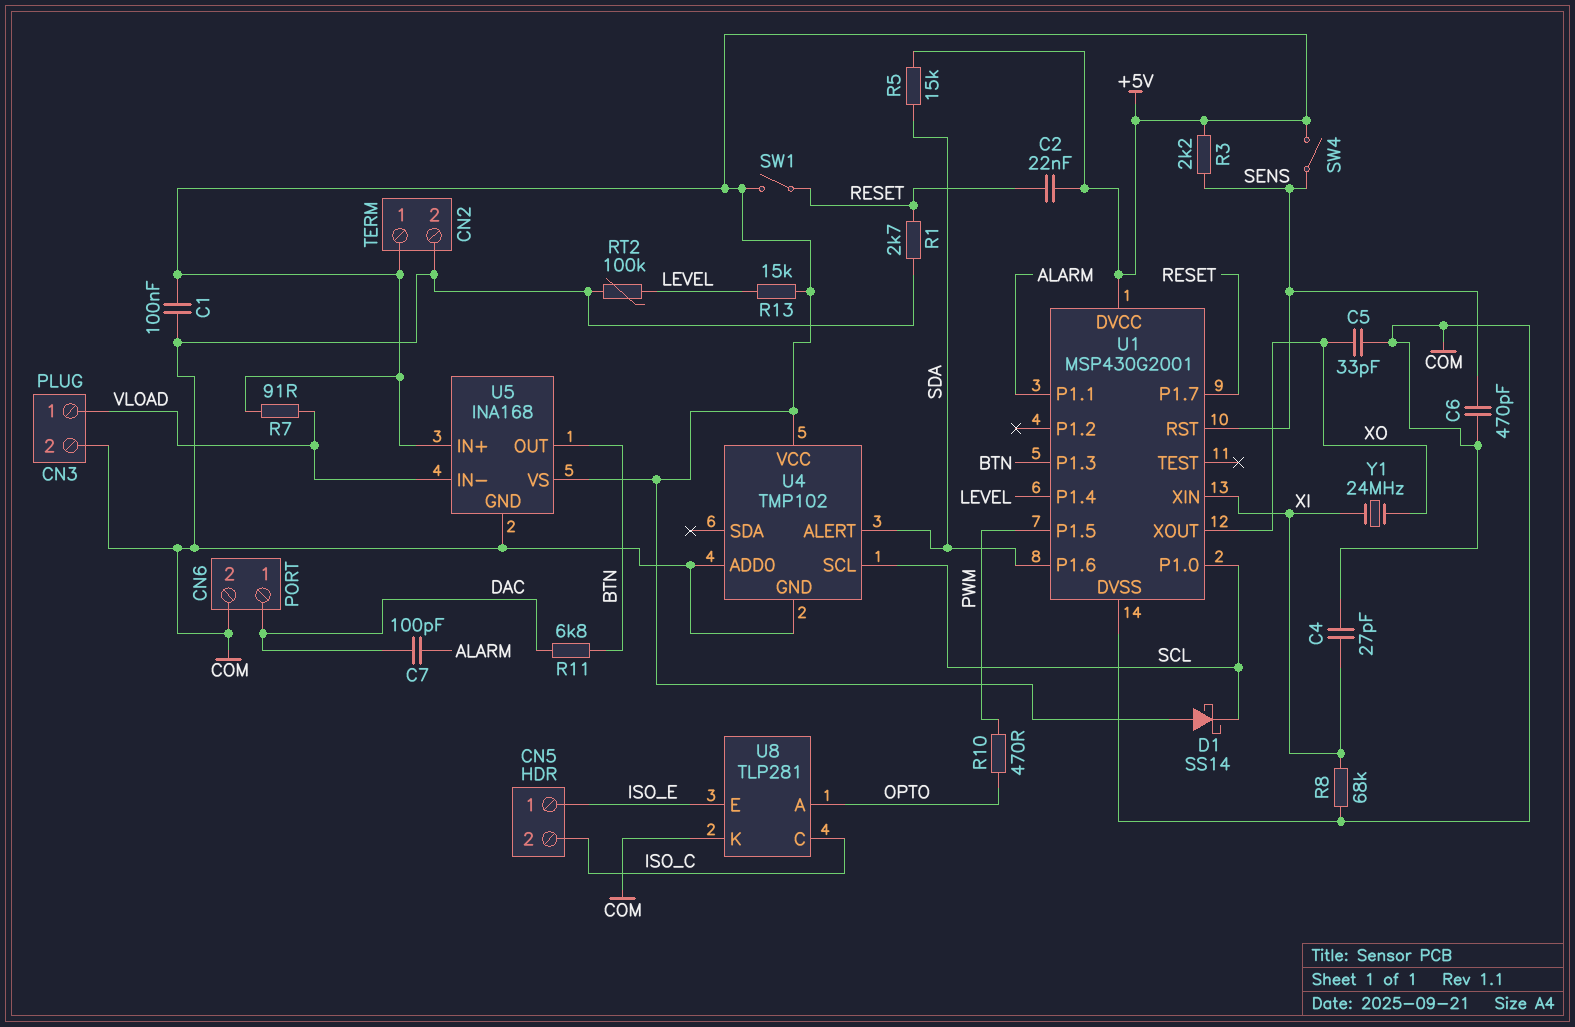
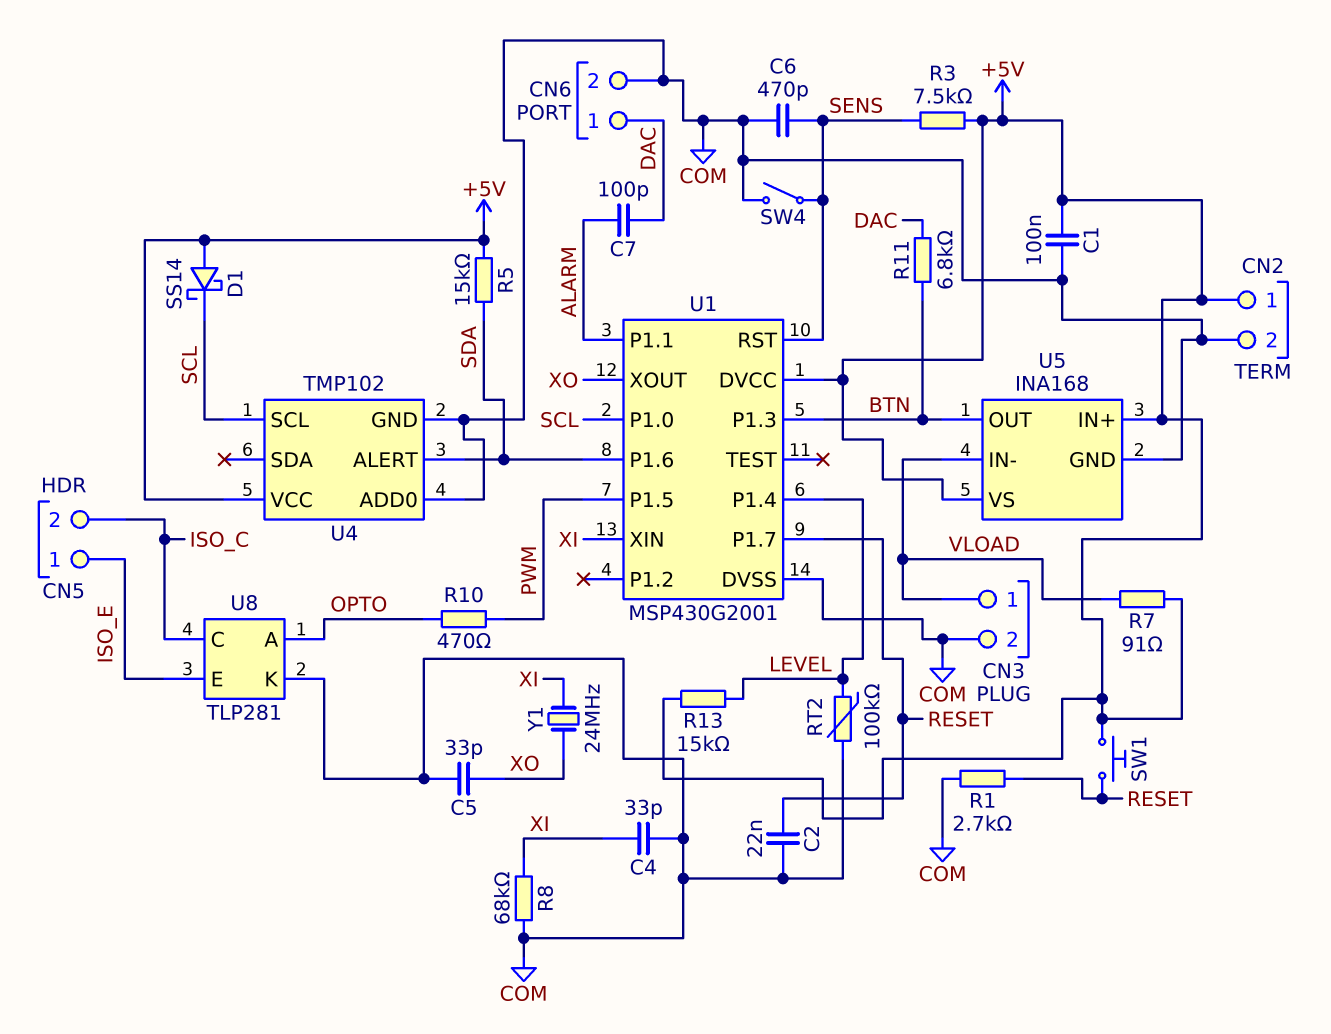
C2: 22nF (+5V, RESET) -> 22nF (COM, RESET)
C4: 27pF (COM, XI) -> 33pF (COM, XI)
R3: 2.2k (+5V, SENS) -> 7.5k (+5V, SENS)
SW1: switch (+5V, RESET) -> button (+5V, RESET)
SW4: switch (+5V, SENS) -> switch (COM, SENS)

